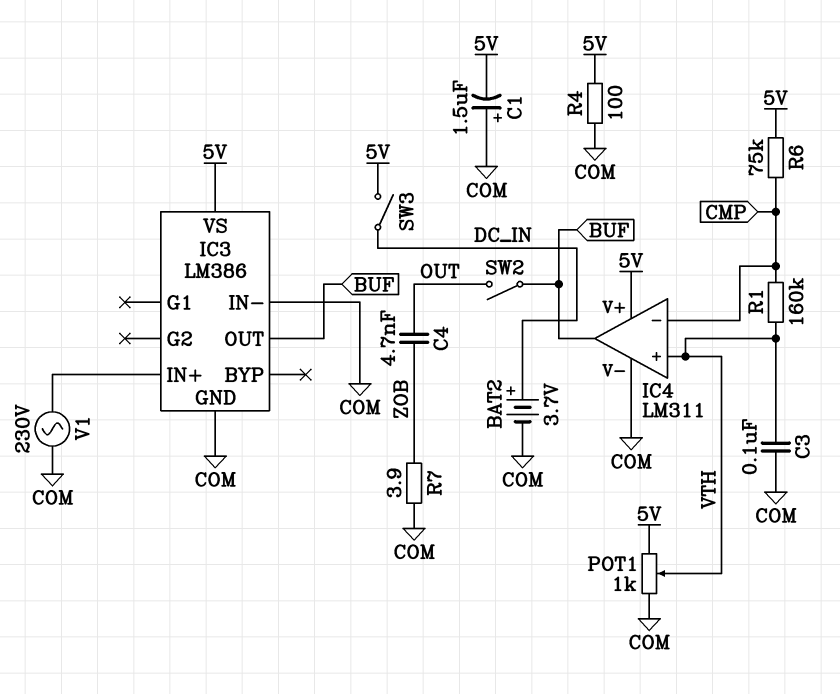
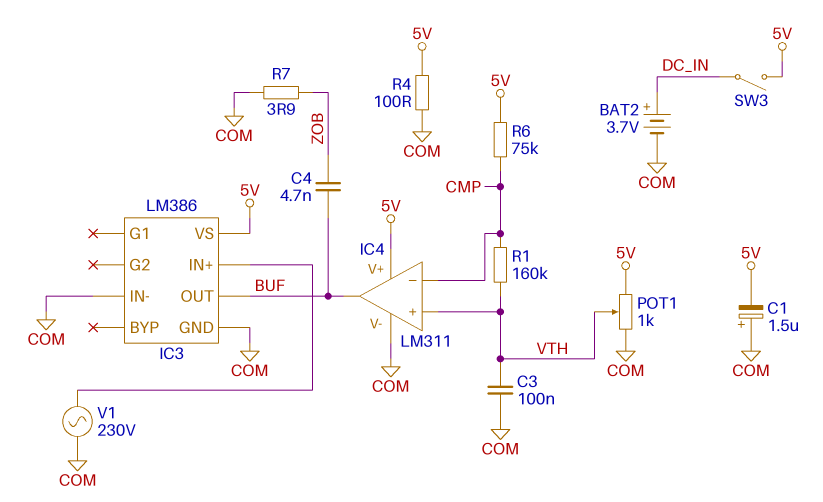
C4: 4.7nF (OUT, ZOB) -> 4.7nF (BUF, ZOB)
SW2: switch (BUF, OUT) -> none

